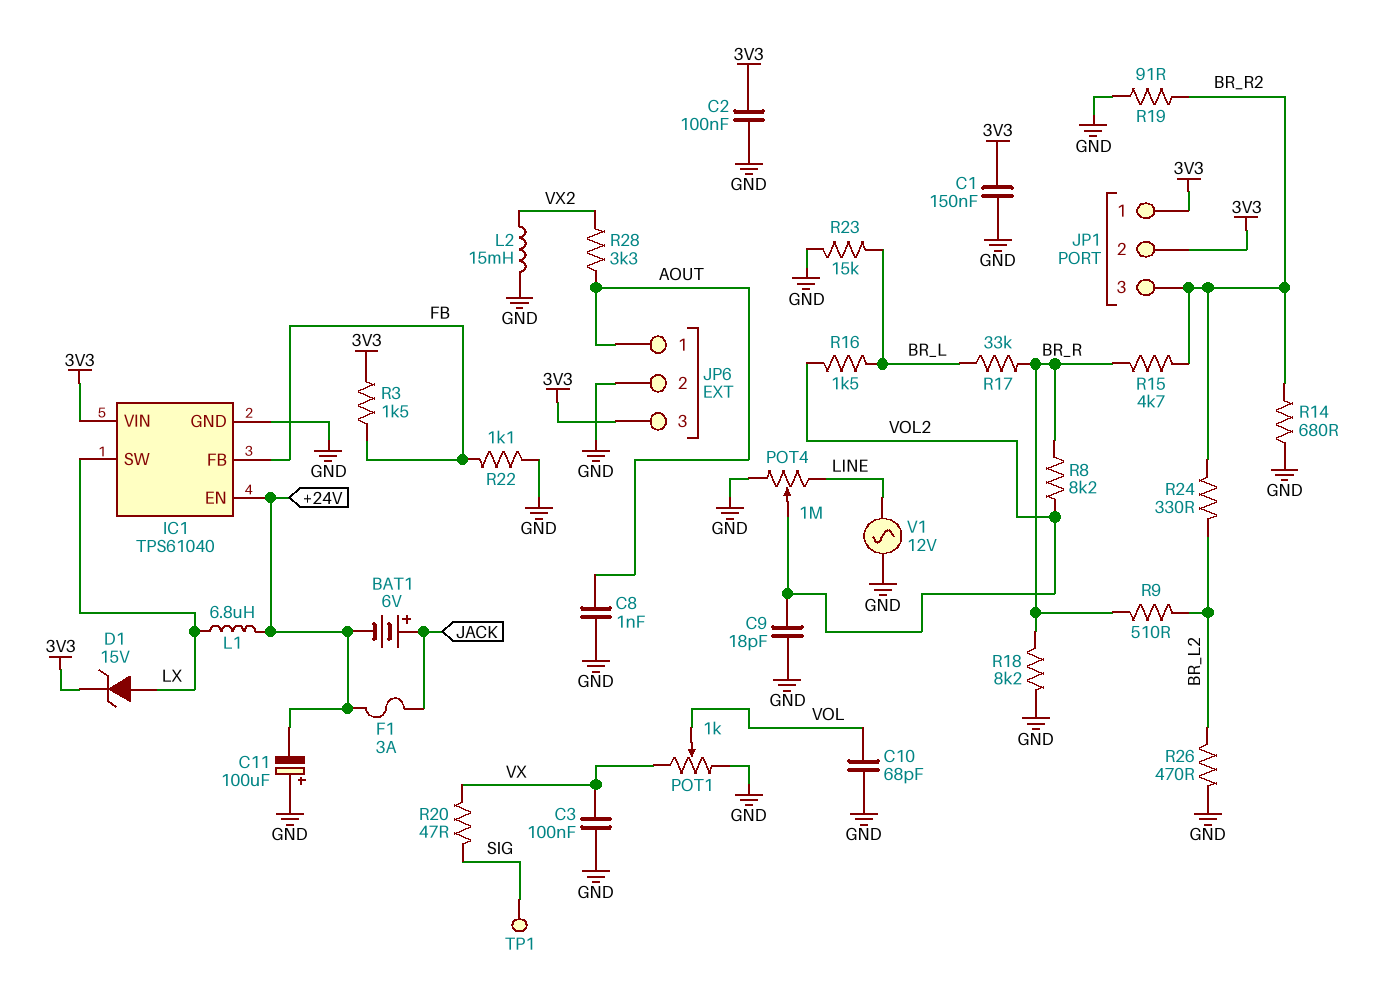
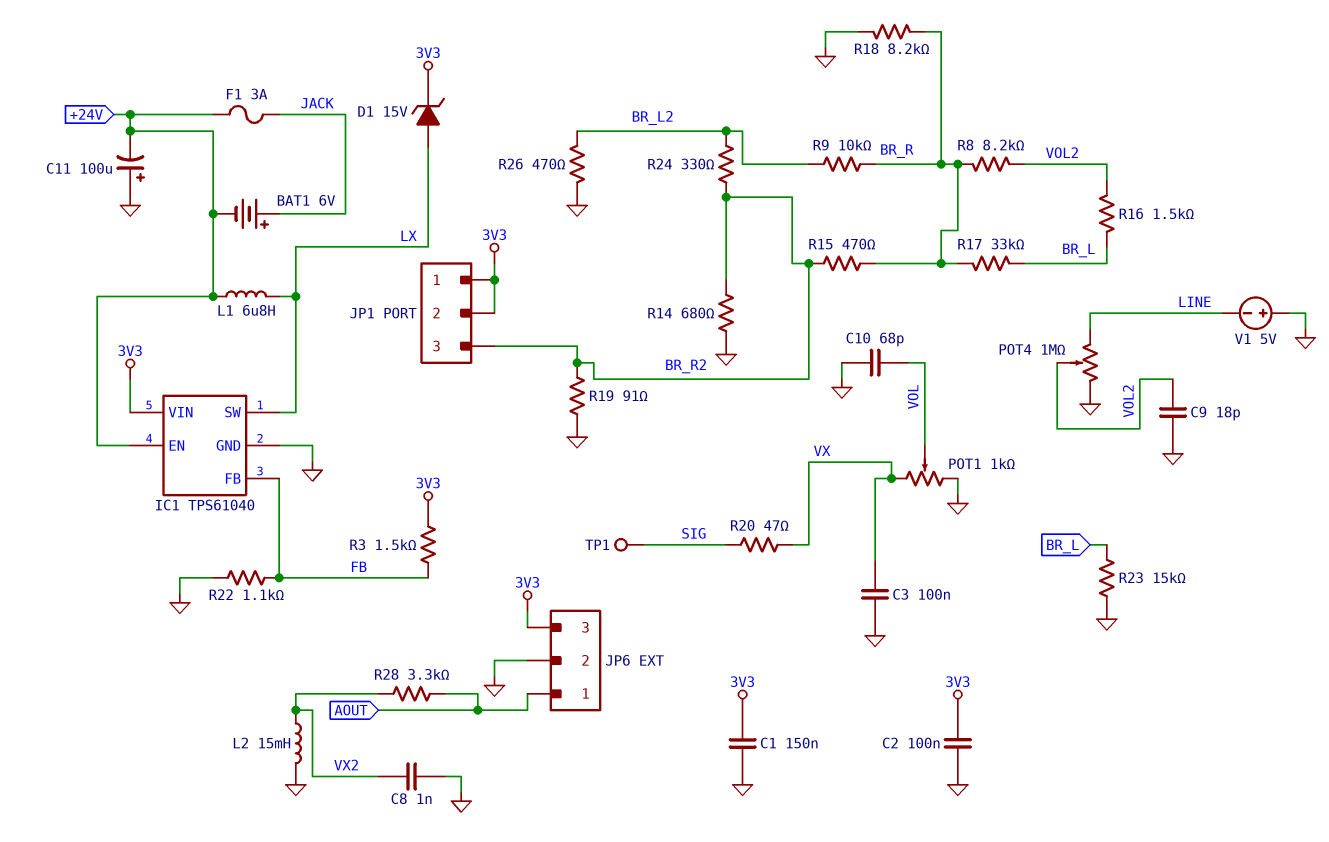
C8: 1nF (AOUT, GND) -> 1nF (GND, VX2)
R9: 510 (BR_L2, BR_R) -> 10k (BR_L2, BR_R)
R15: 4.7k (BR_R, BR_R2) -> 470 (BR_R, BR_R2)
V1: AC 12V (GND, LINE) -> 5V (plus GND, minus LINE)

